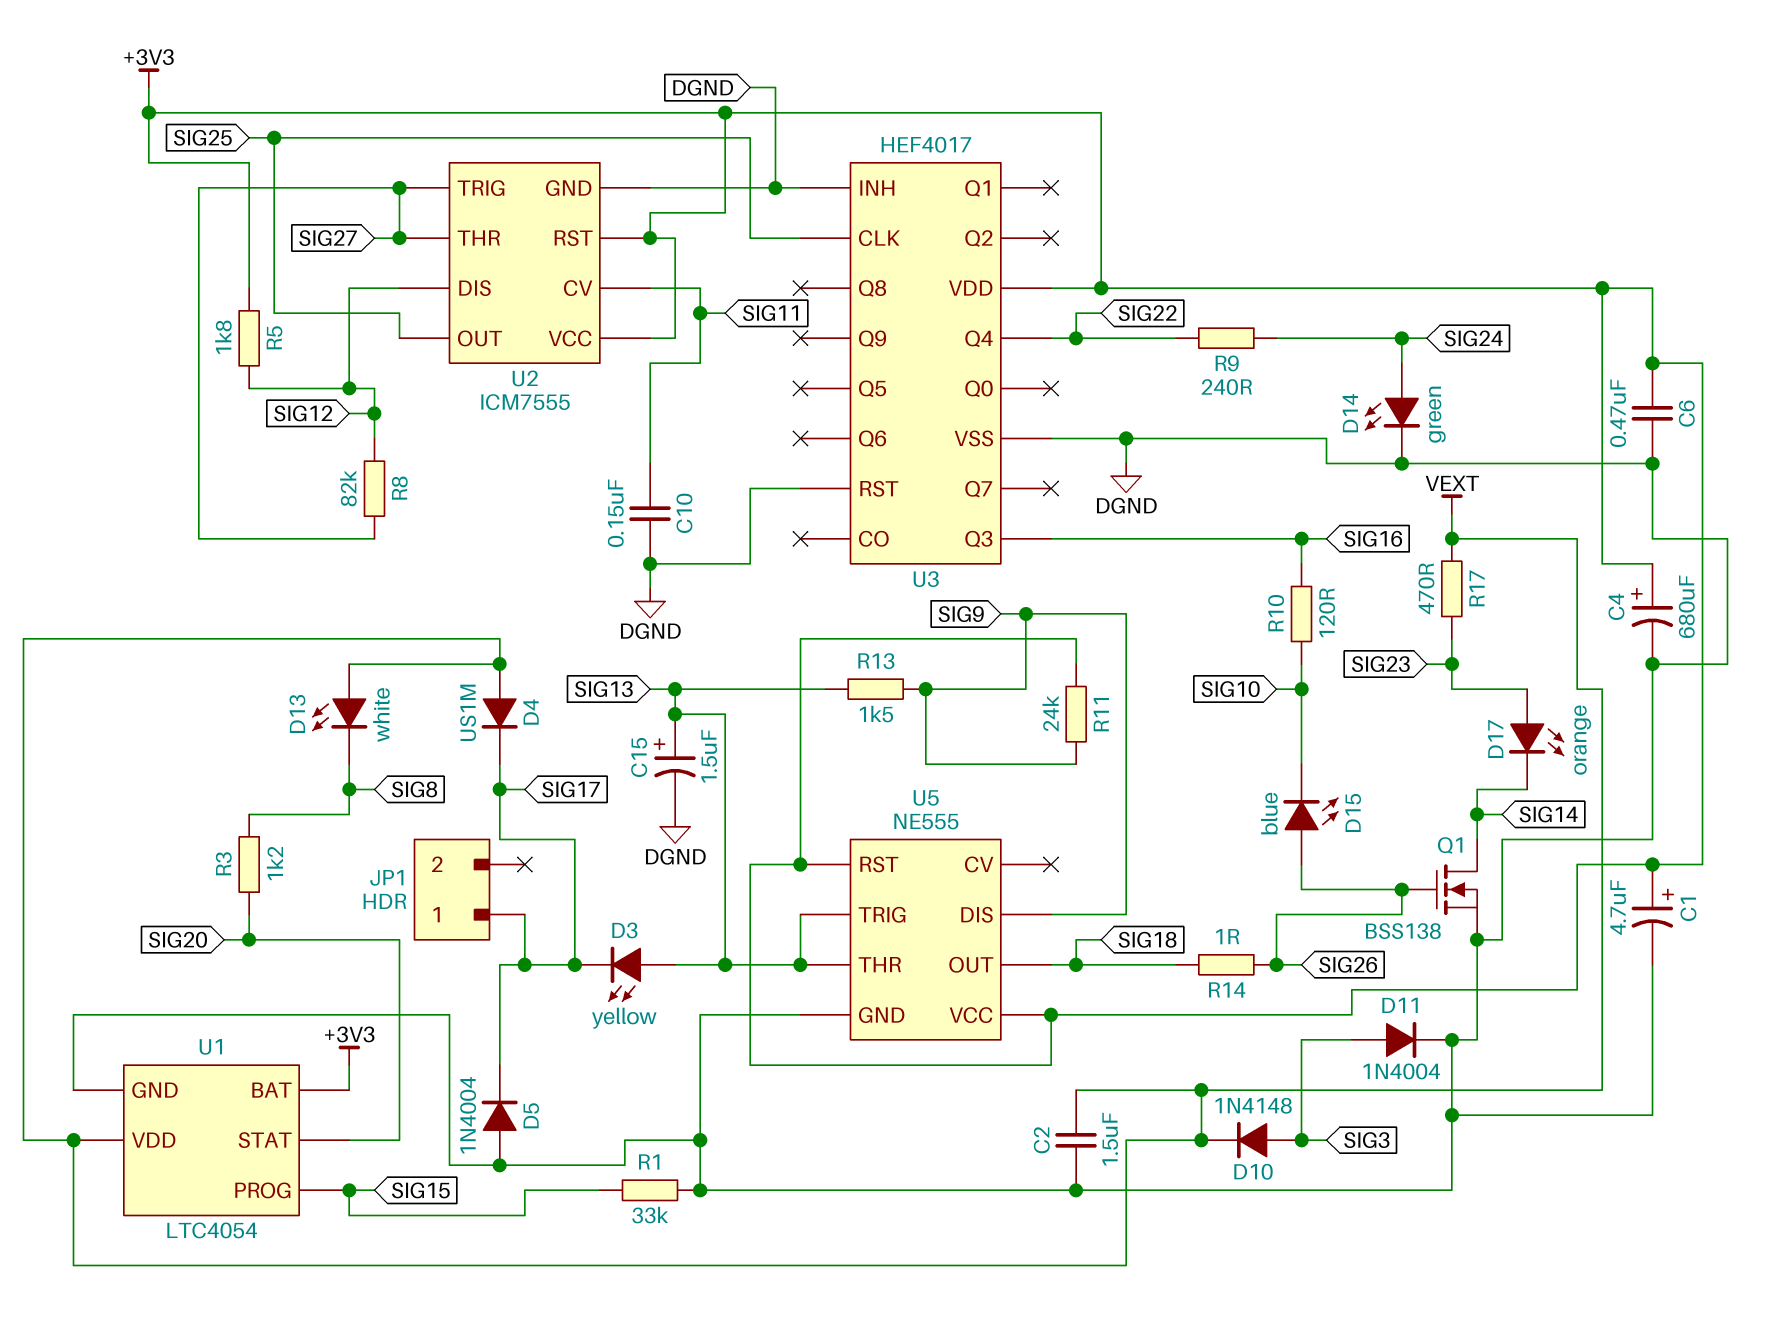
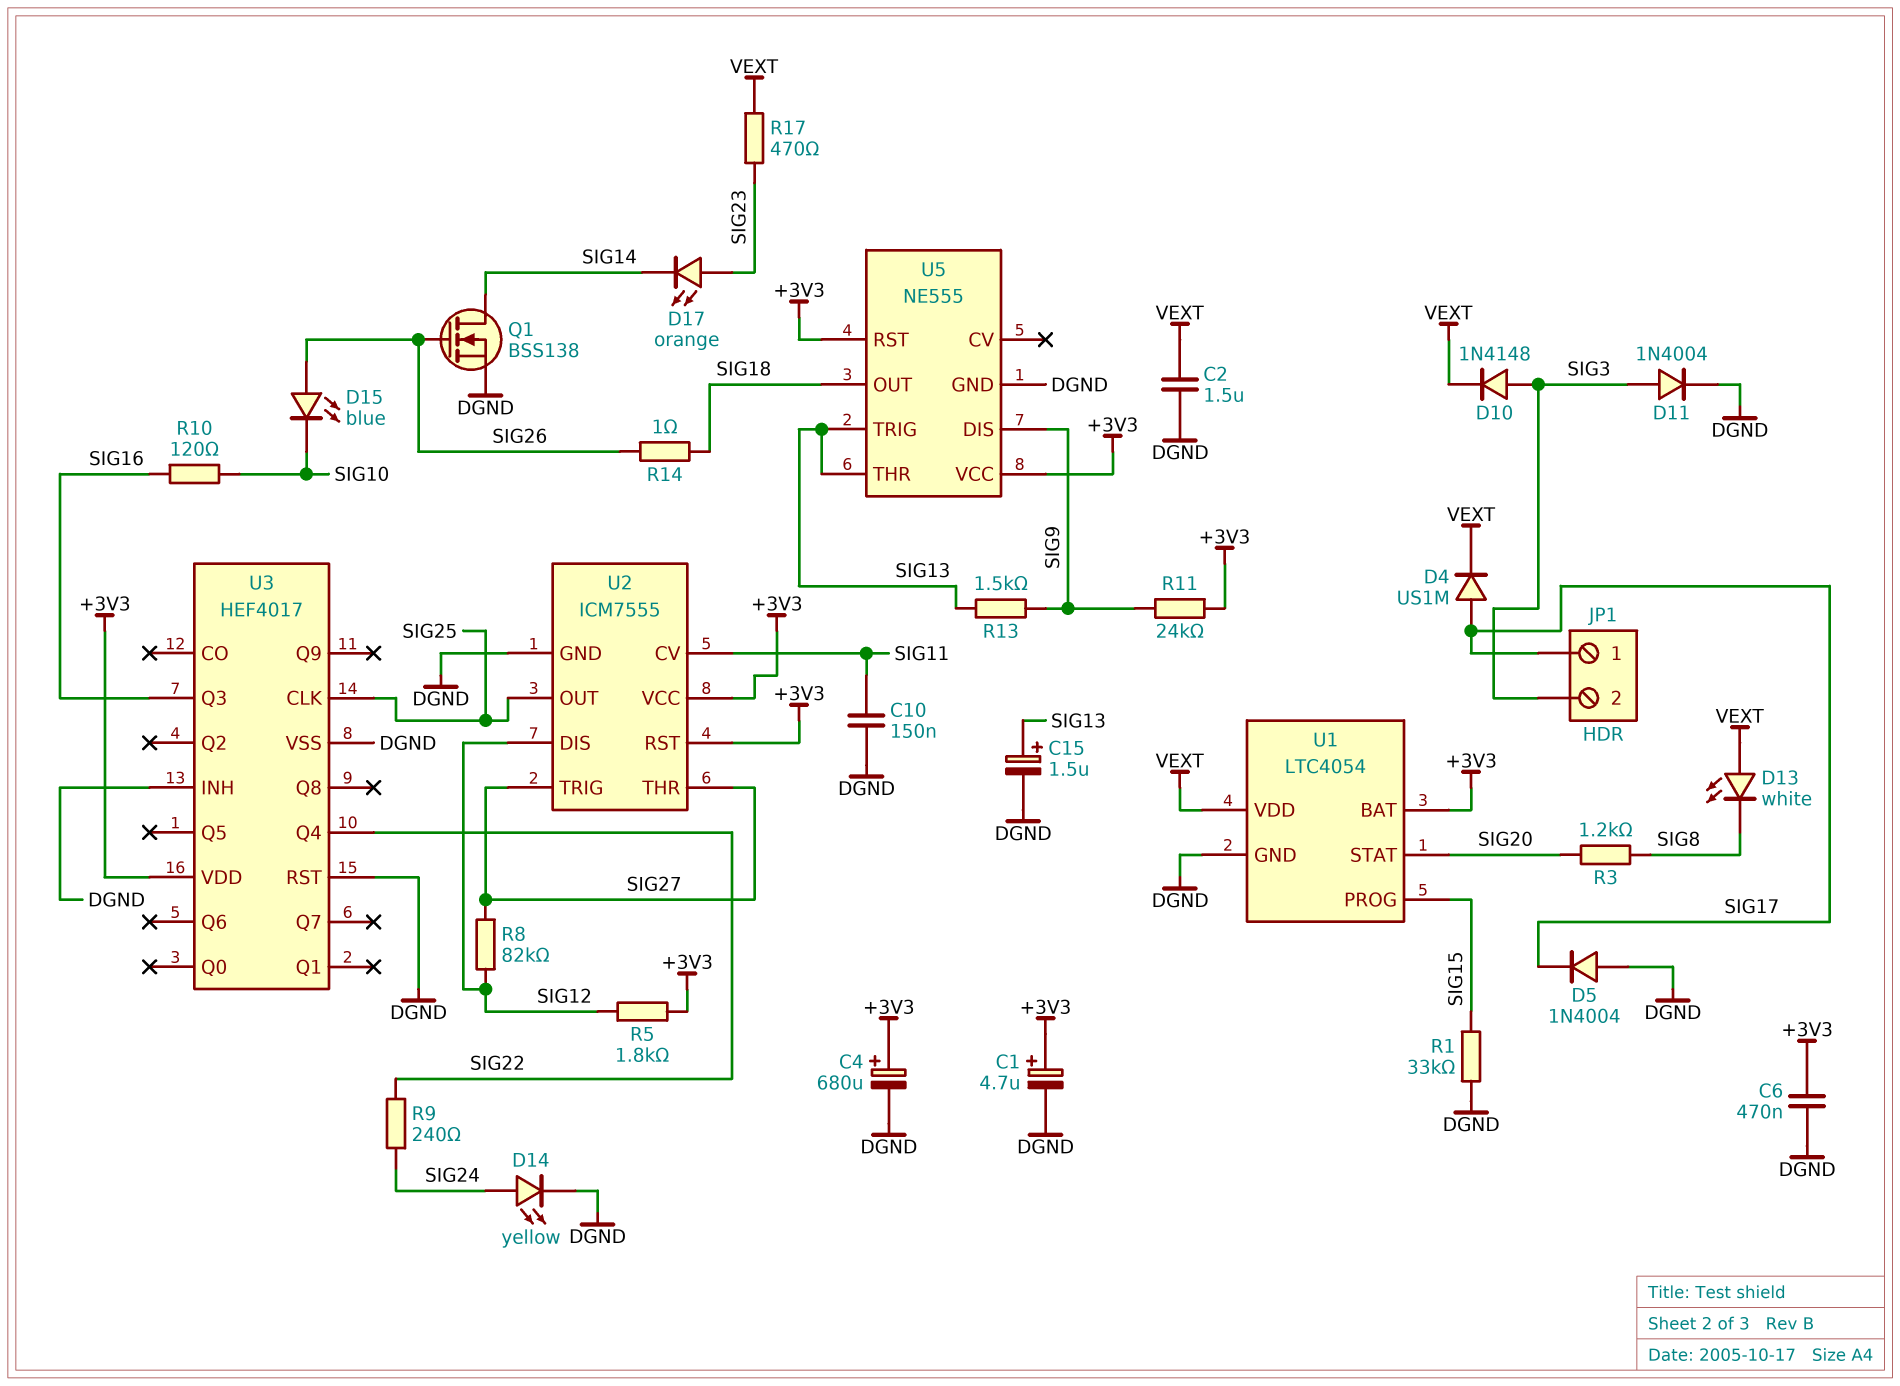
D3: LED yellow (A SIG13, K SIG17) -> none
D4: diode US1M (A VEXT, K SIG17) -> diode US1M (A SIG17, K VEXT)
D14: LED green (A SIG24, K DGND) -> LED yellow (A SIG24, K DGND)
JP1 pin 2: none -> SIG3

